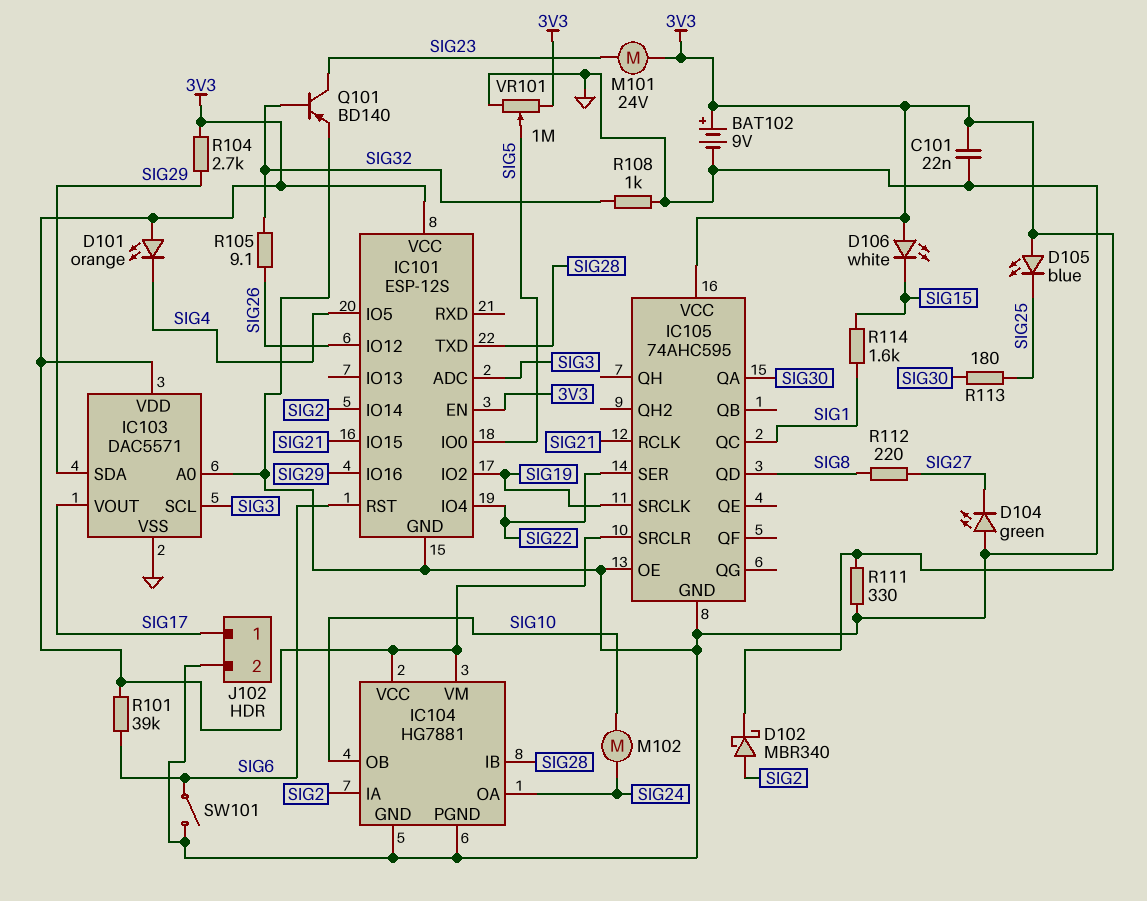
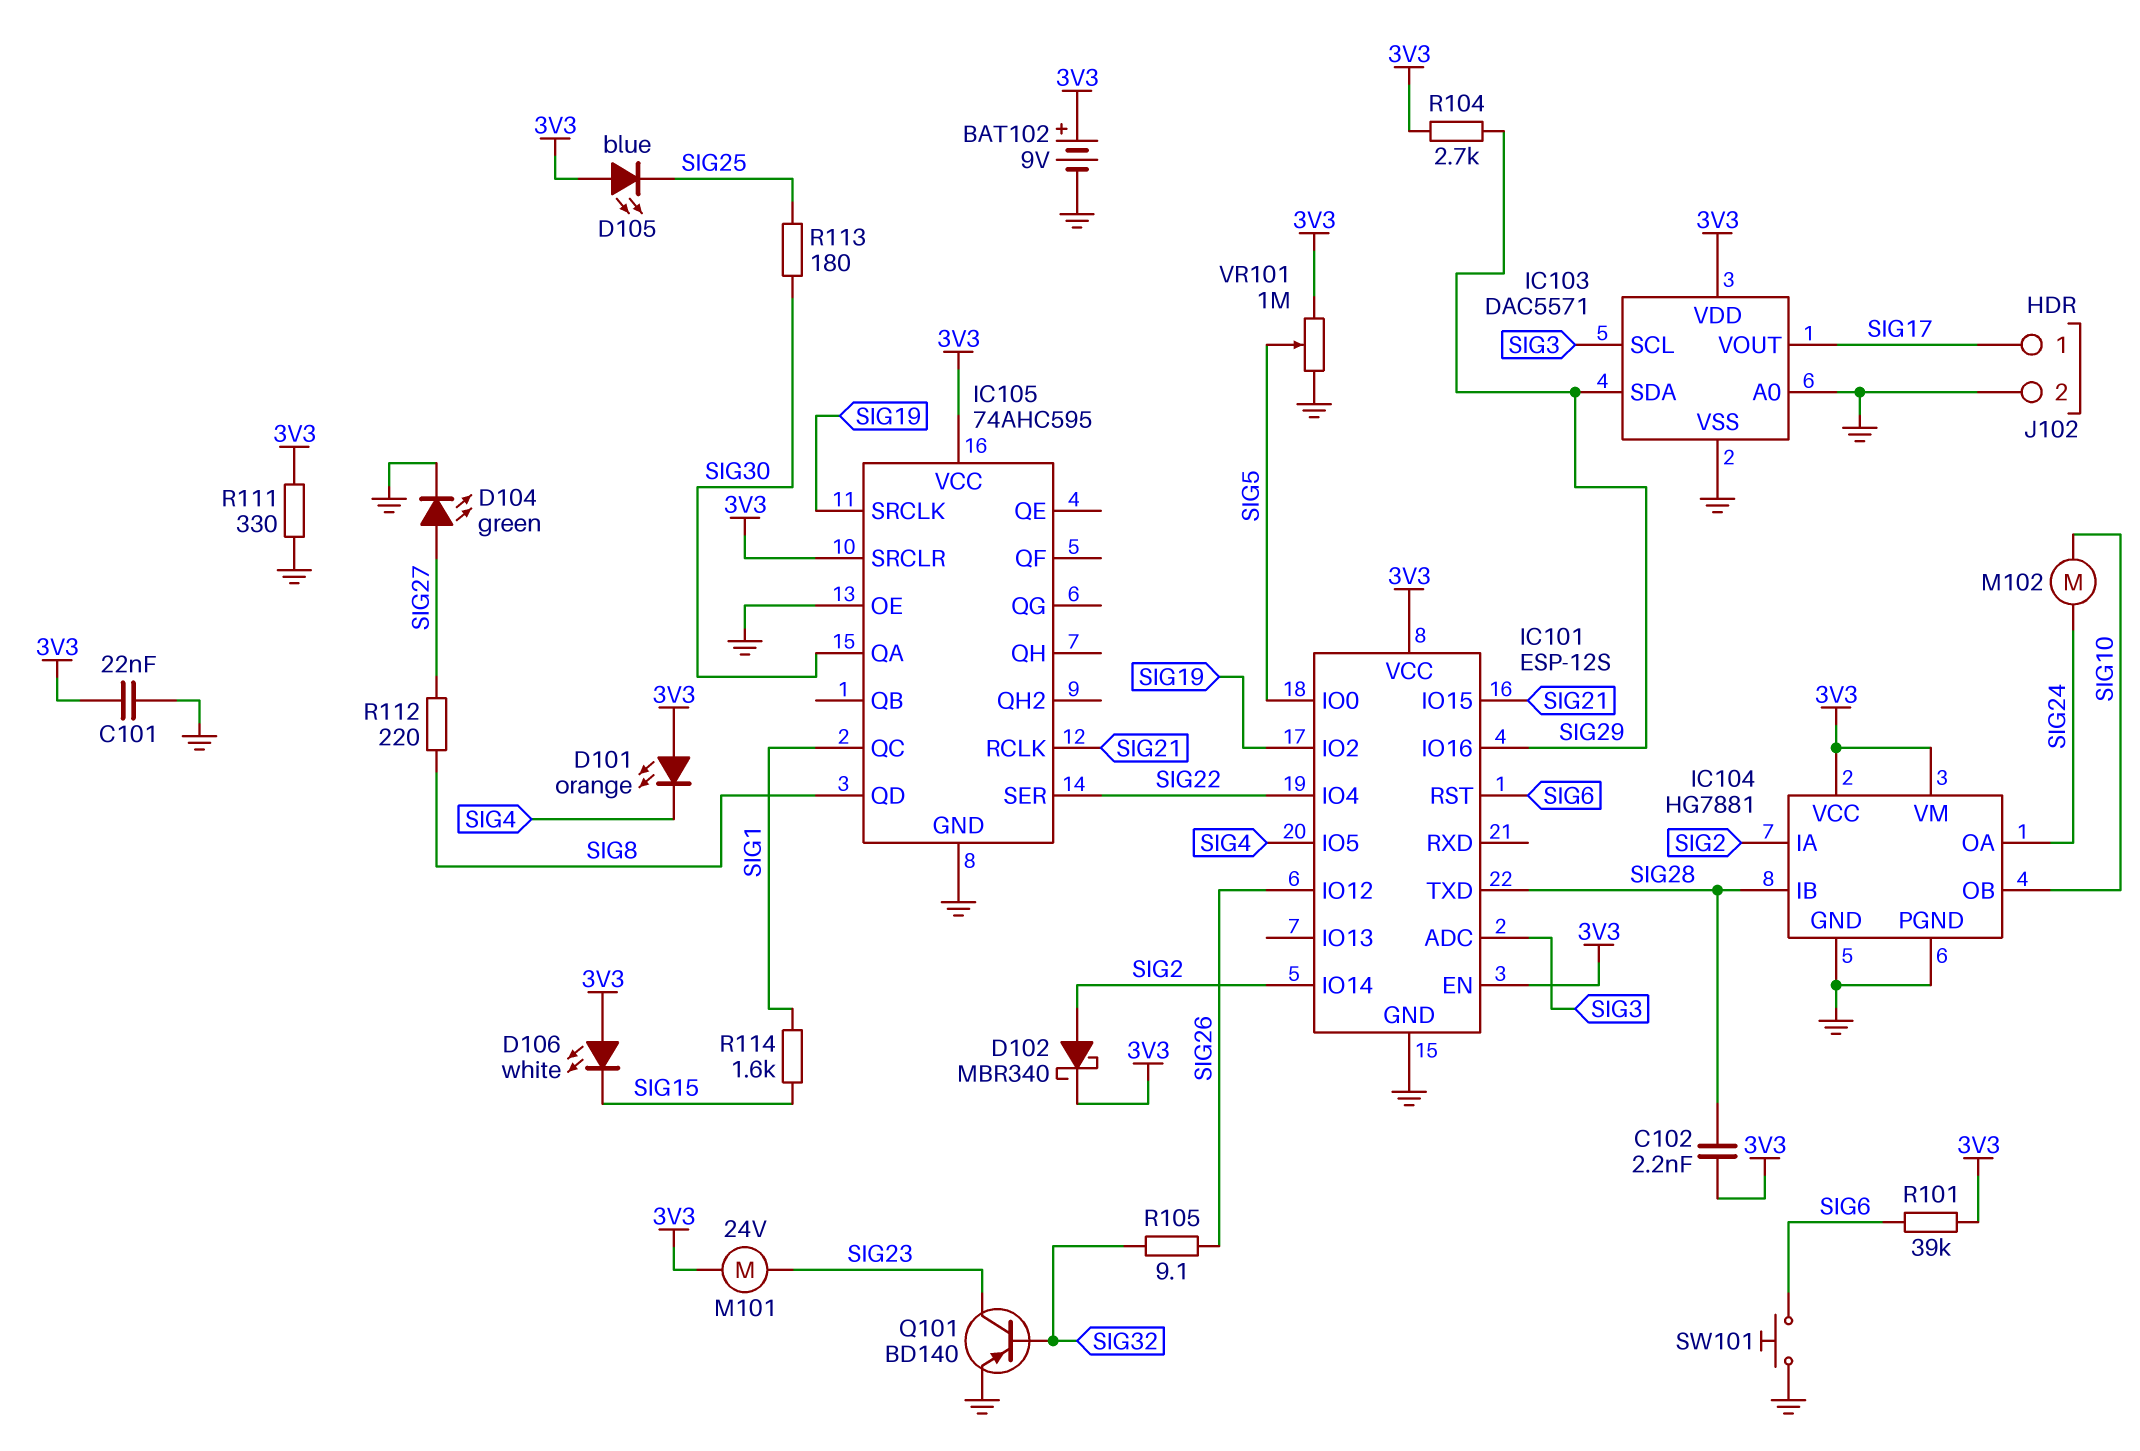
C102: none -> 2.2nF (3V3, SIG28)
D104: LED green (A GND, K SIG27) -> LED green (A SIG27, K GND)
R108: 1k (GND, SIG32) -> none
SW101: switch (GND, SIG6) -> button (GND, SIG6)

